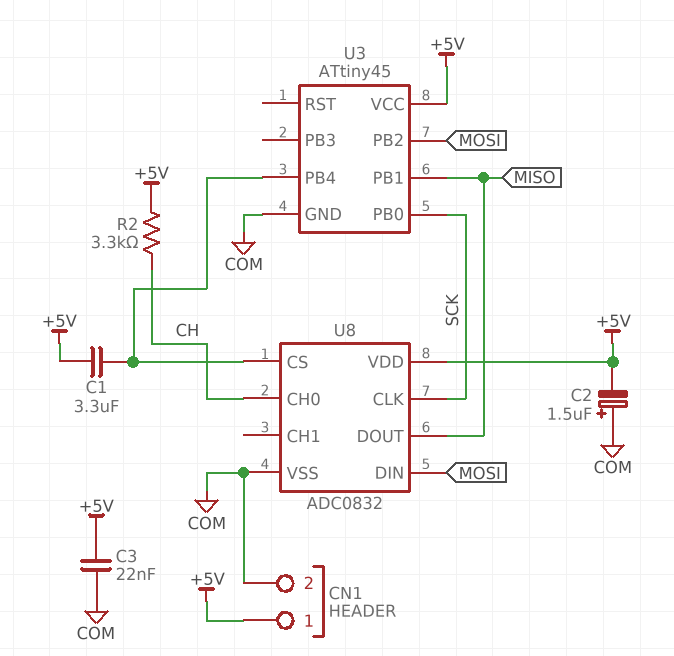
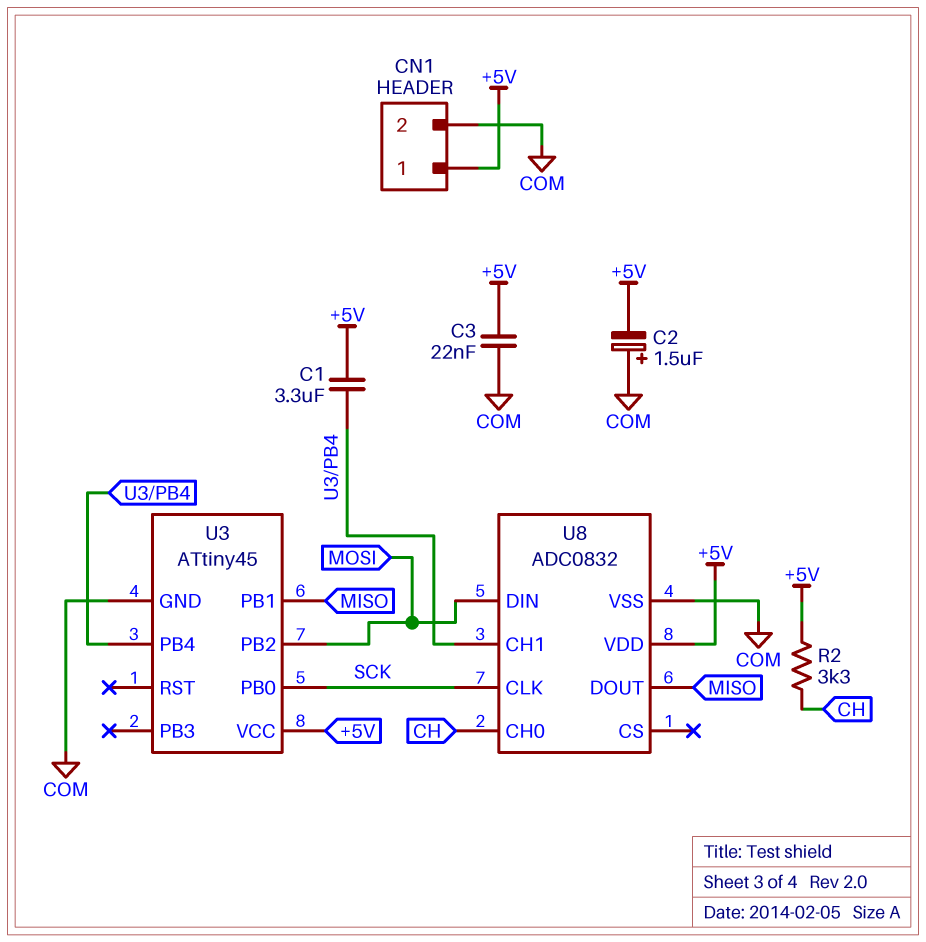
U8 pin CH1: none -> U3/PB4
U8 pin CS: U3/PB4 -> none

